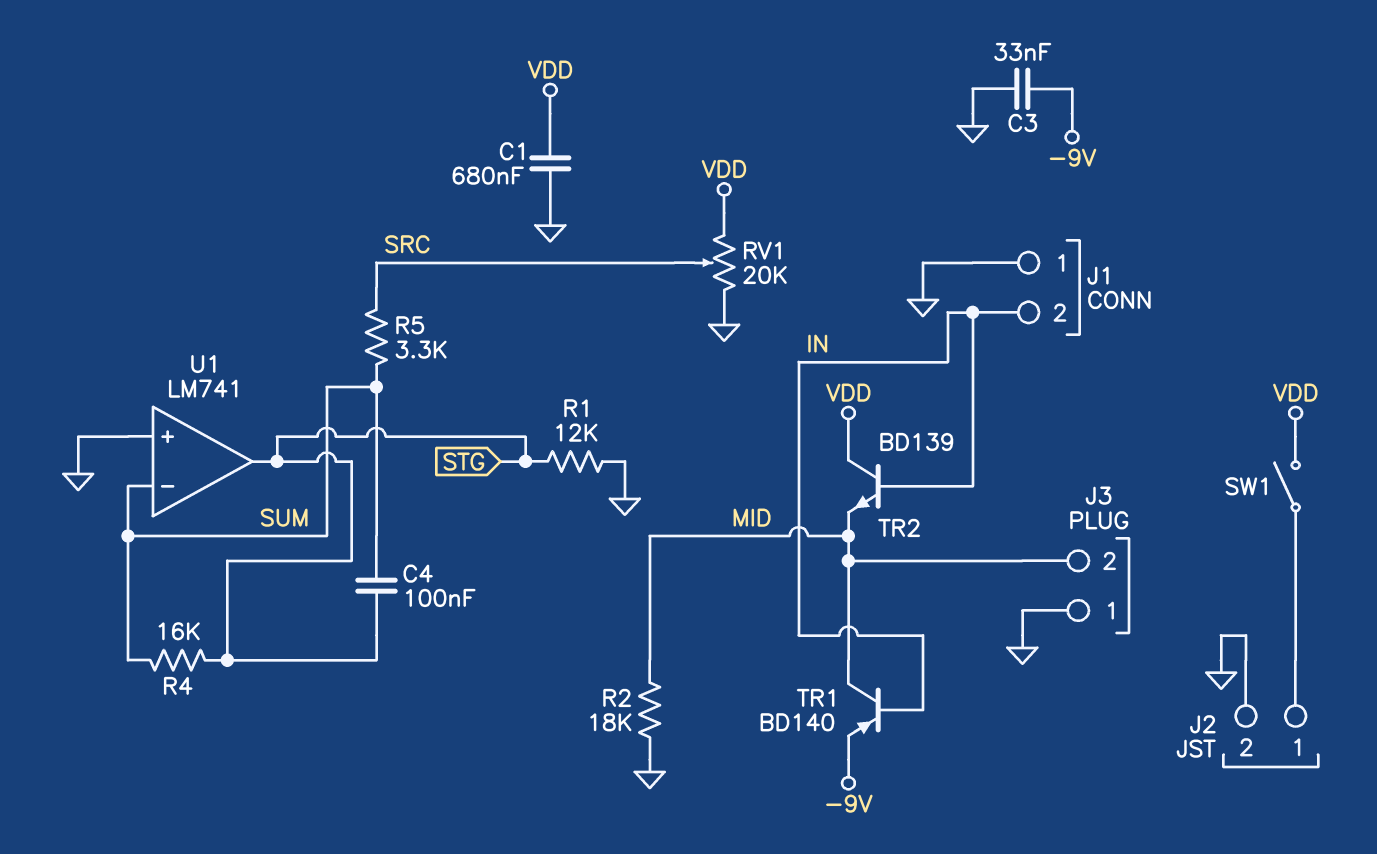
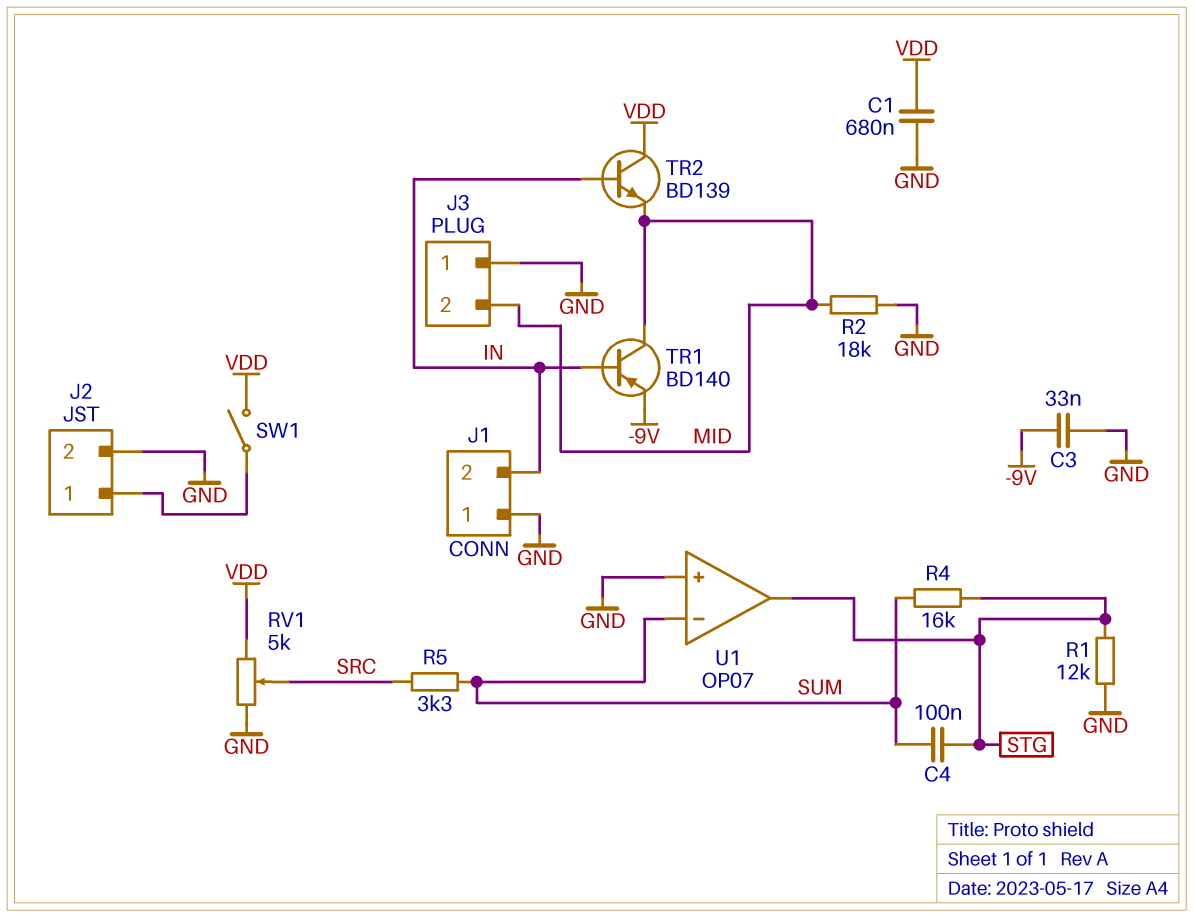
RV1: 20k (GND, VDD, wiper SRC) -> 5k (GND, VDD, wiper SRC)
U1: LM741 -> OP07

